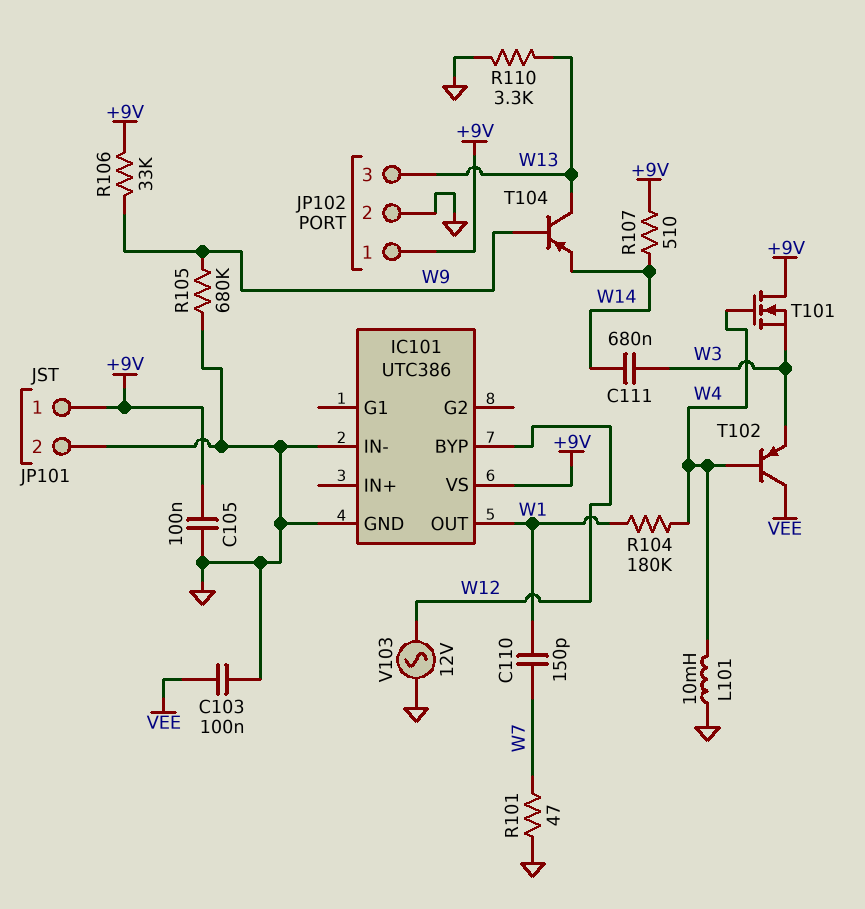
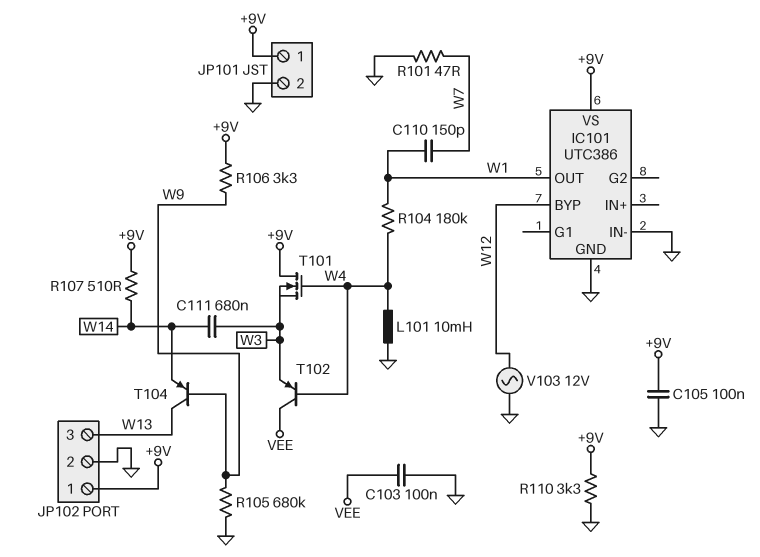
R106: 33k (+9V, W9) -> 3.3k (+9V, W9)
R110: 3.3k (GND, W13) -> 3.3k (+9V, GND)

